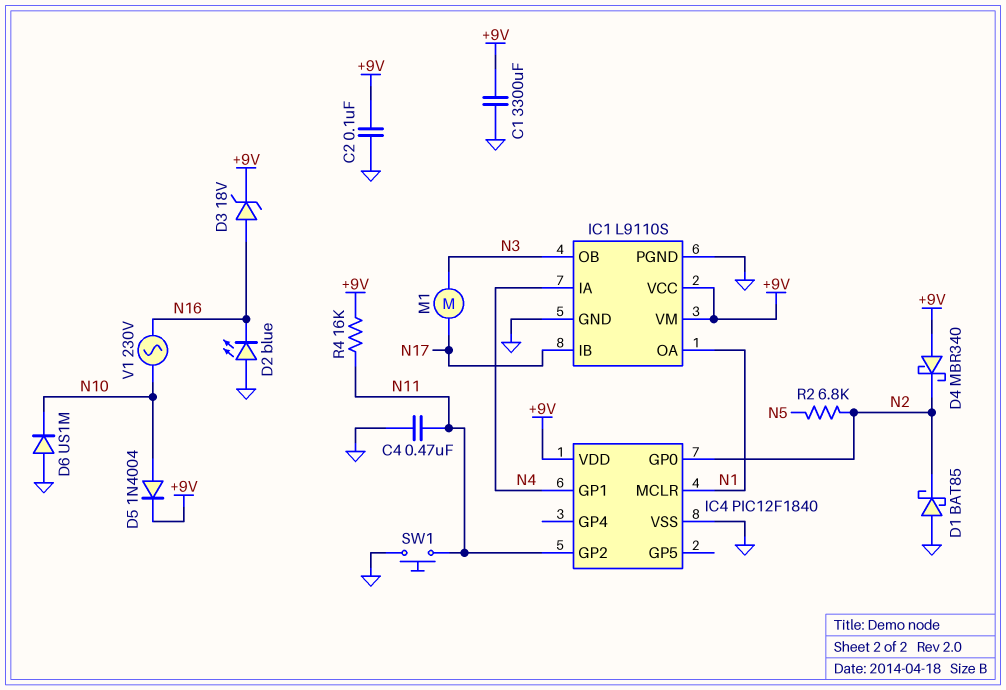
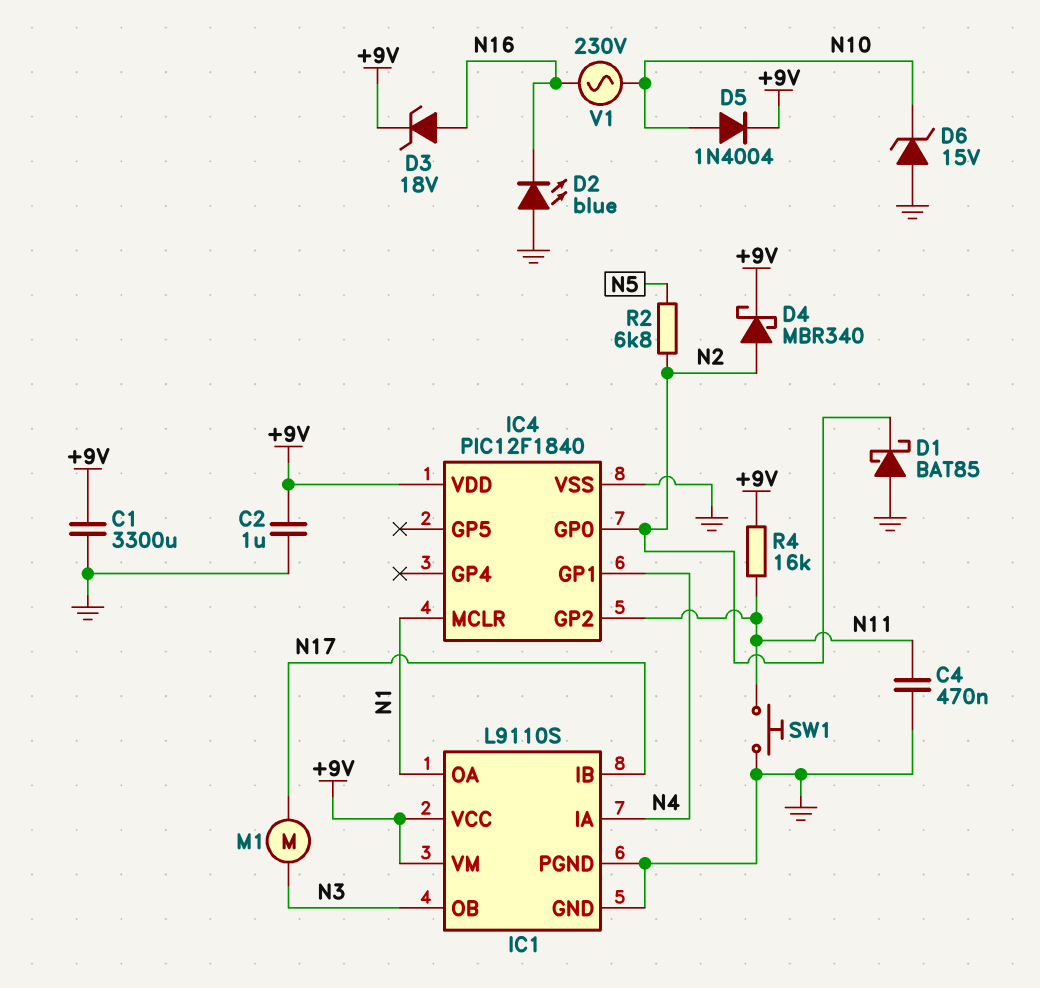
C2: 100nF (+9V, GND) -> 1uF (+9V, GND)
D4: schottky MBR340 (A +9V, K N2) -> schottky MBR340 (A N2, K +9V)
D6: diode US1M (A GND, K N10) -> zener 15V (A GND, K N10)

